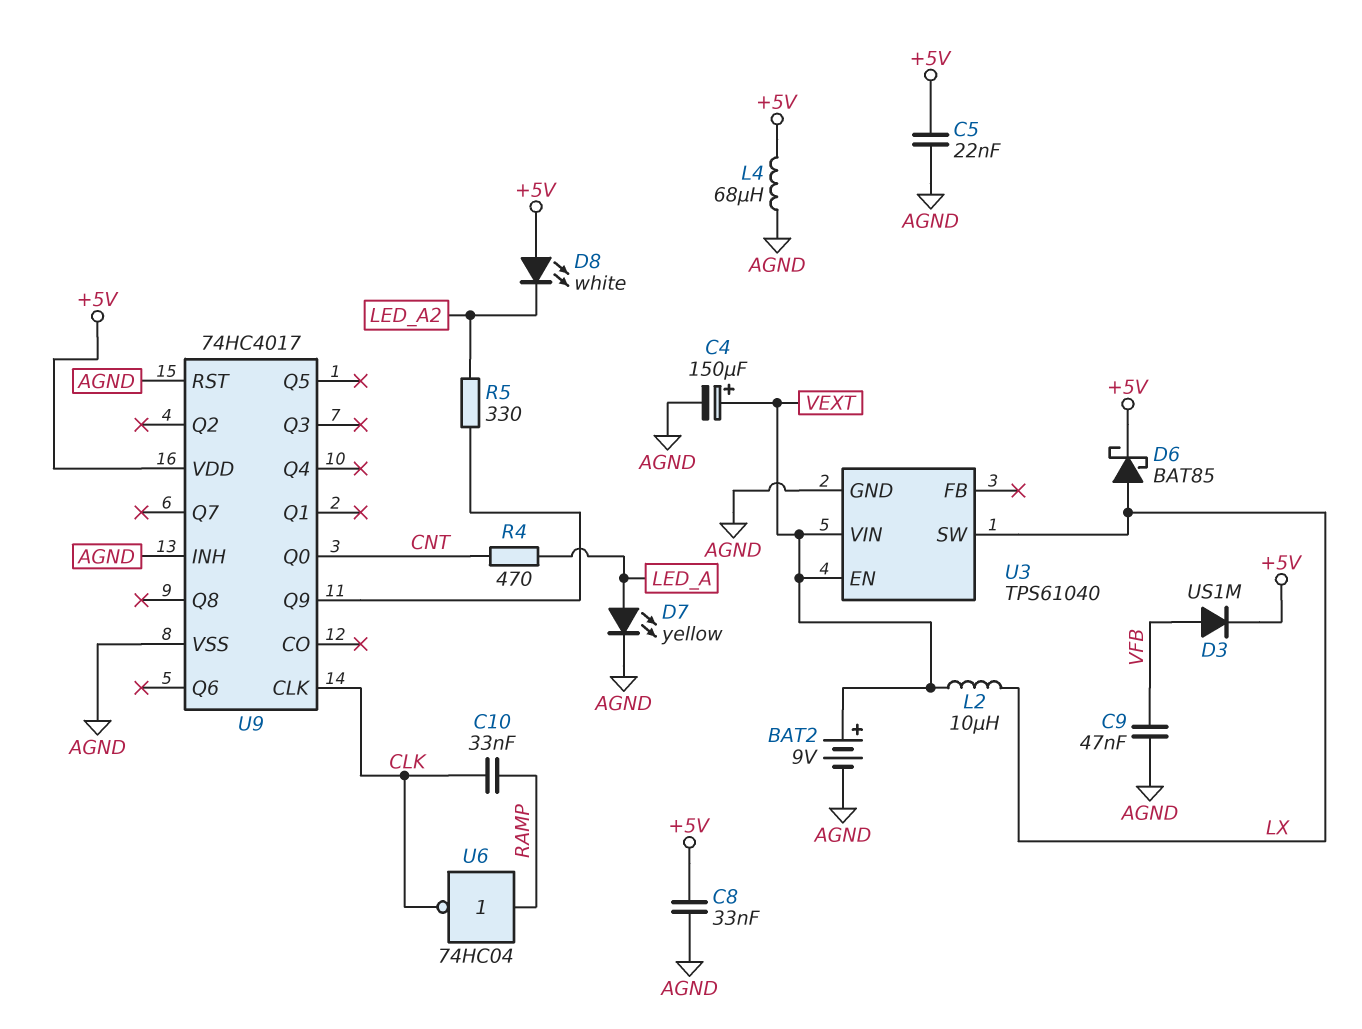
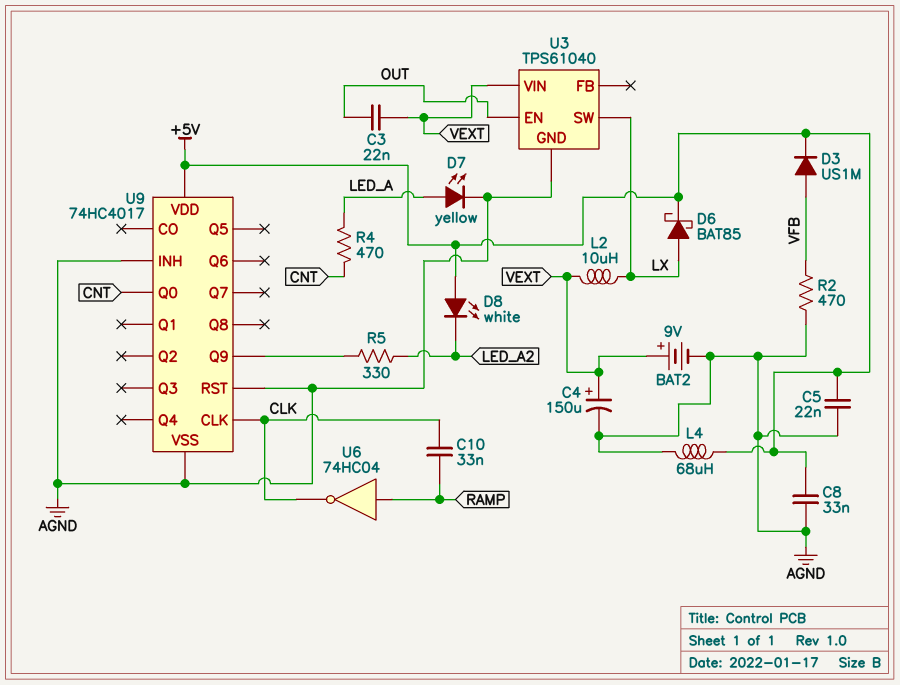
C3: none -> 22nF (OUT, VEXT)
C9: 47nF (AGND, VFB) -> none
R2: none -> 470 (AGND, VFB)
U3 pin EN: VEXT -> OUT

